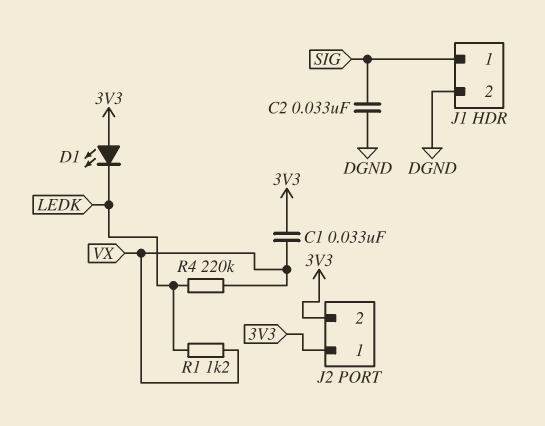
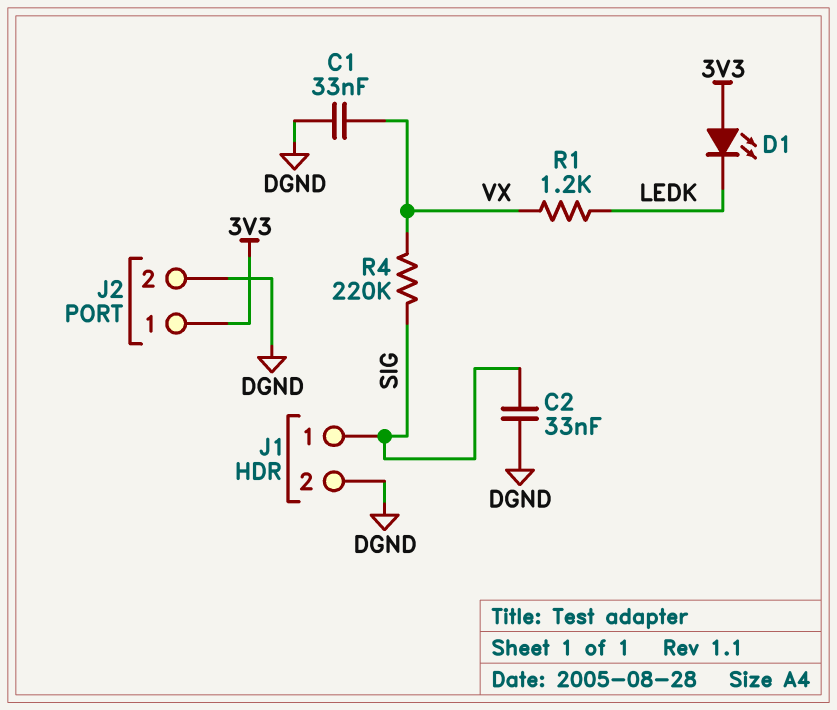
C1: 33nF (3V3, VX) -> 33nF (DGND, VX)
J2 pin 2: 3V3 -> DGND
R4: 220k (LEDK, VX) -> 220k (SIG, VX)

